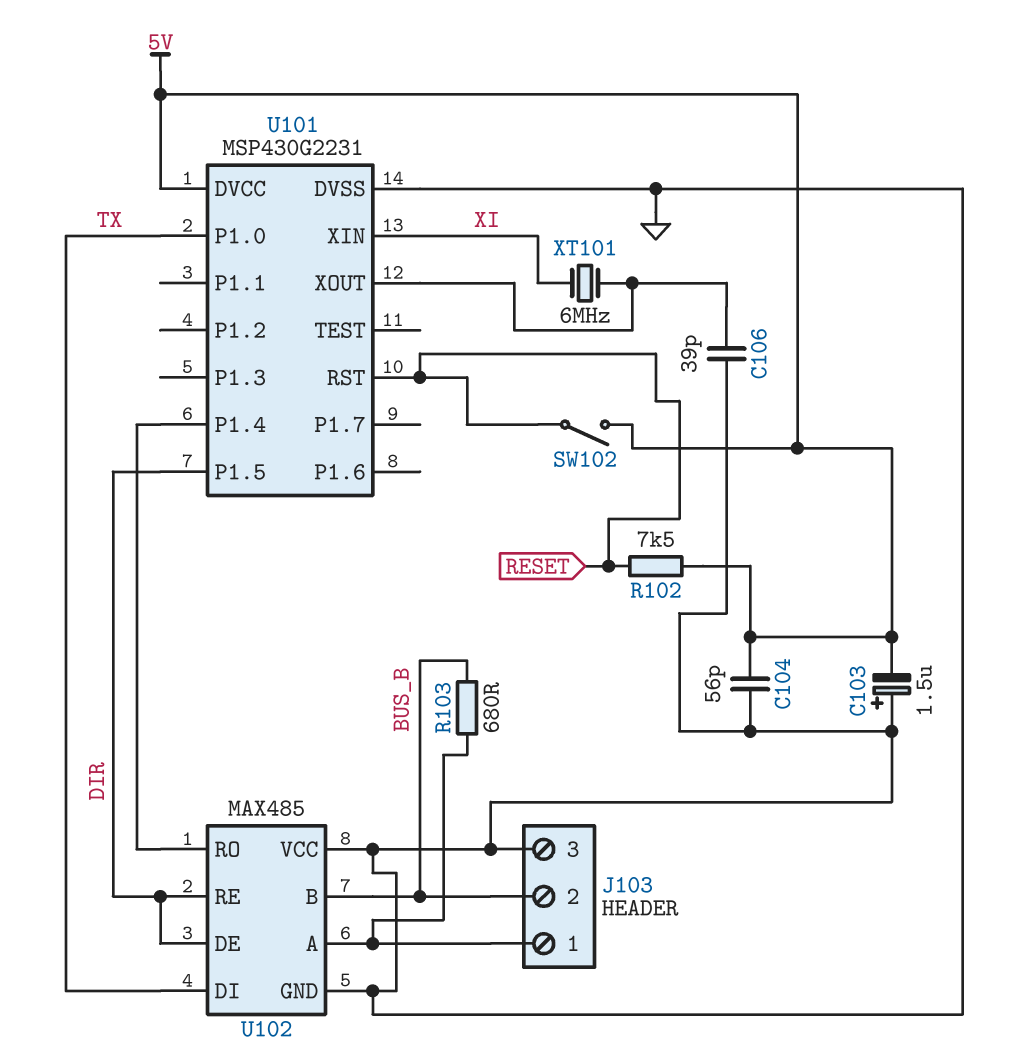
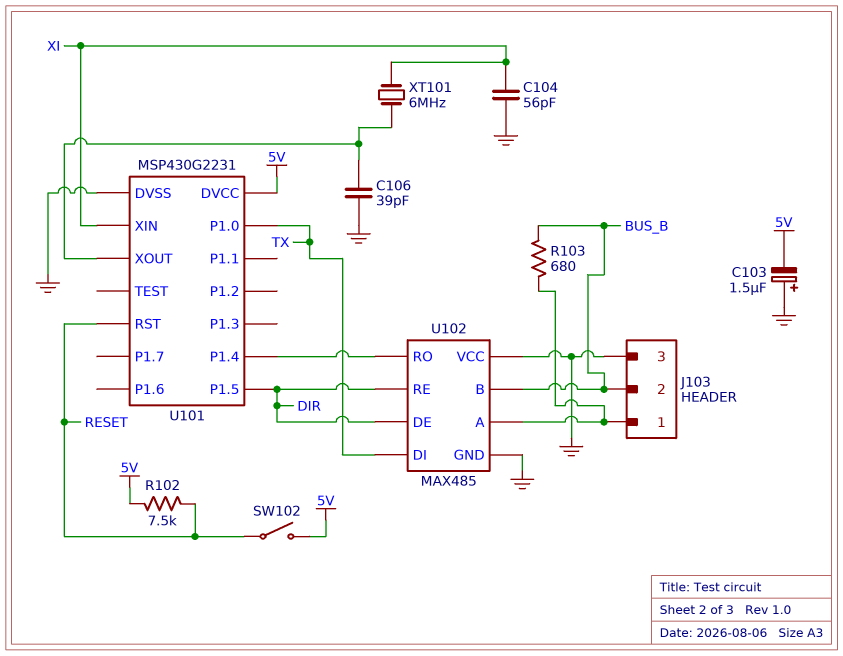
C104: 56pF (5V, GND) -> 56pF (GND, XI)

